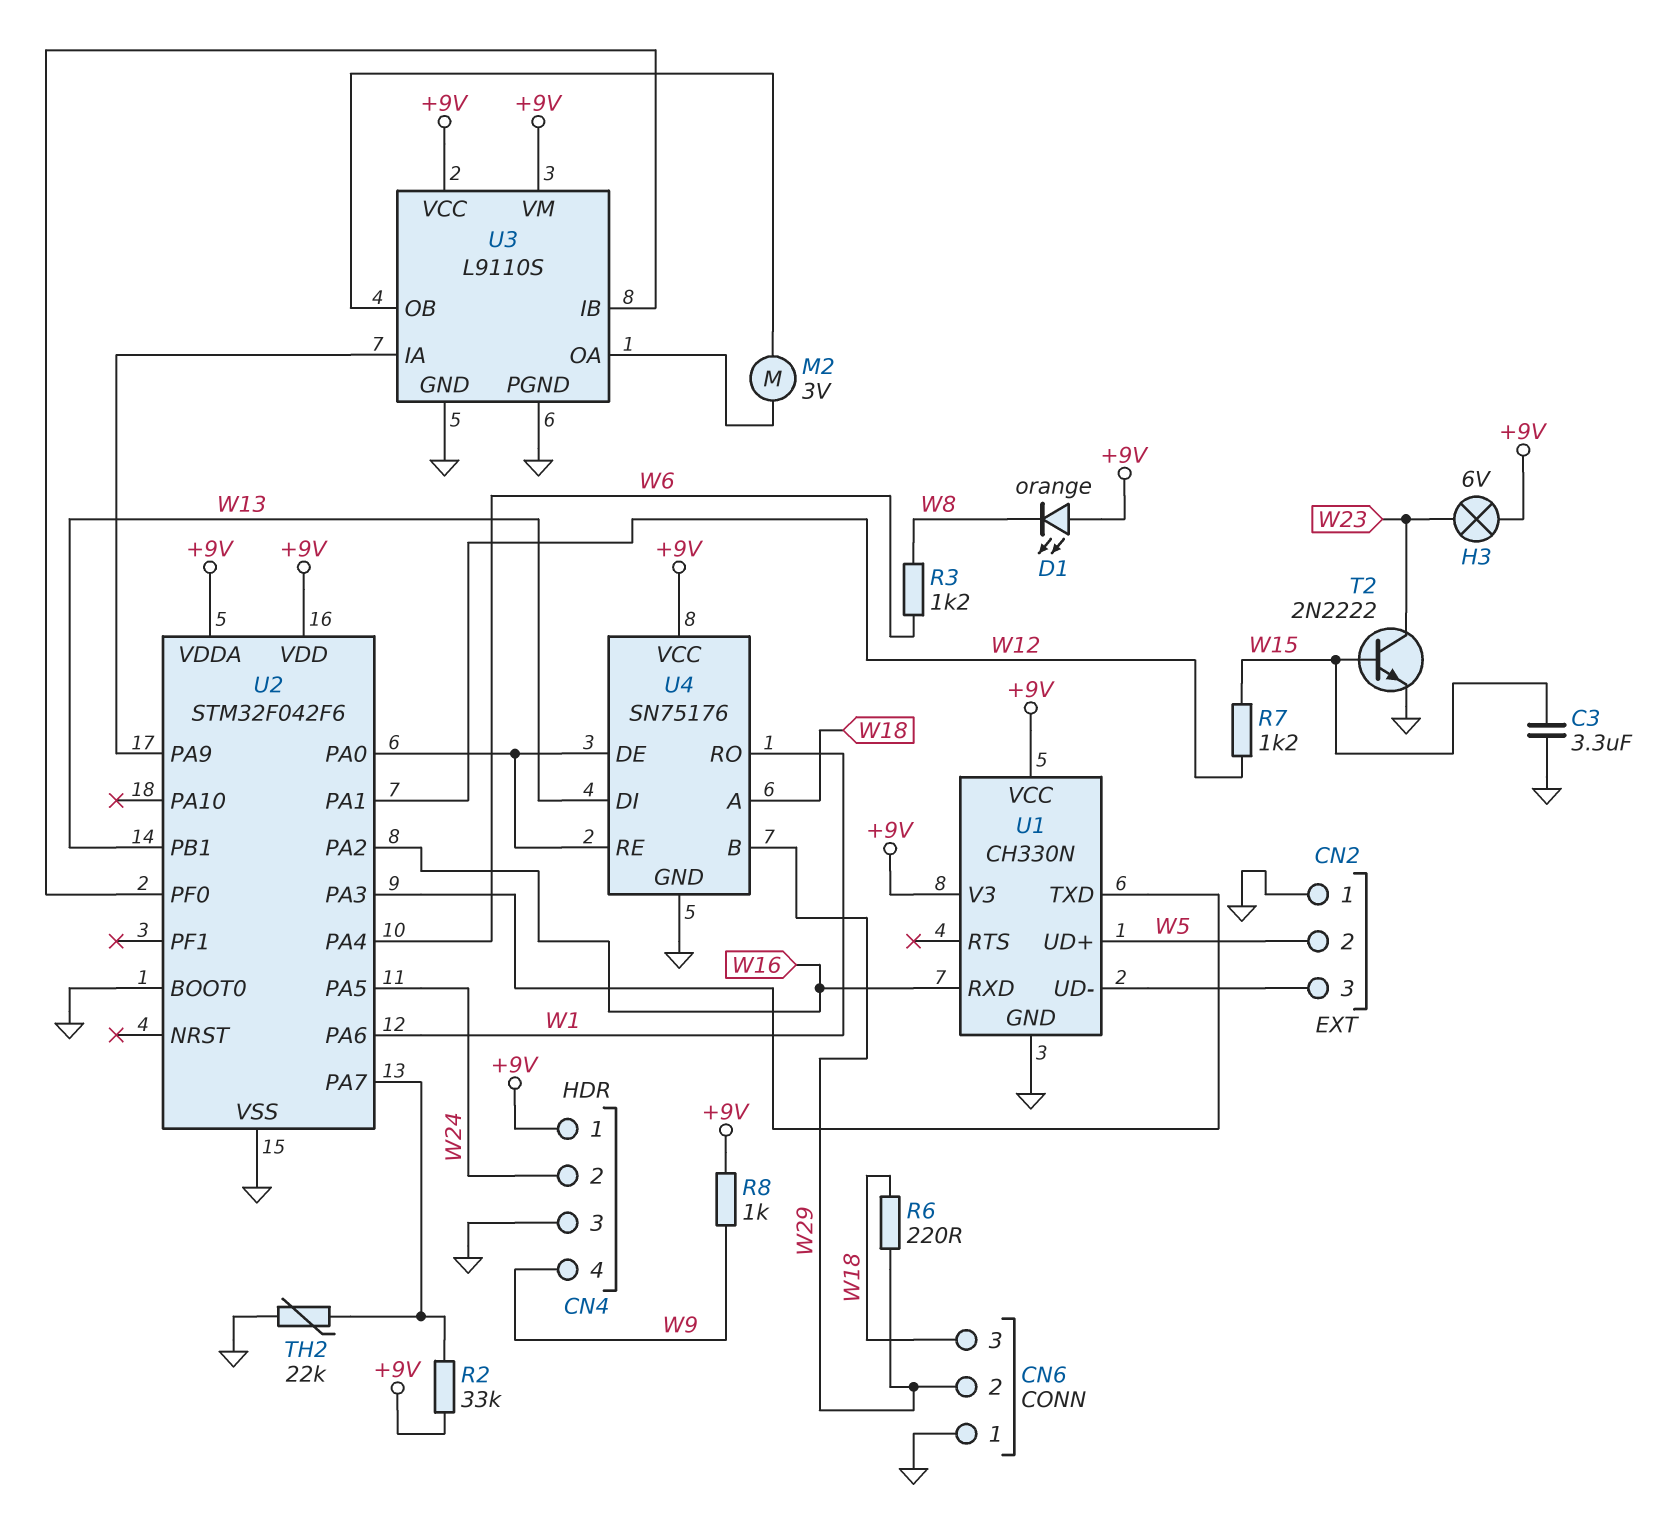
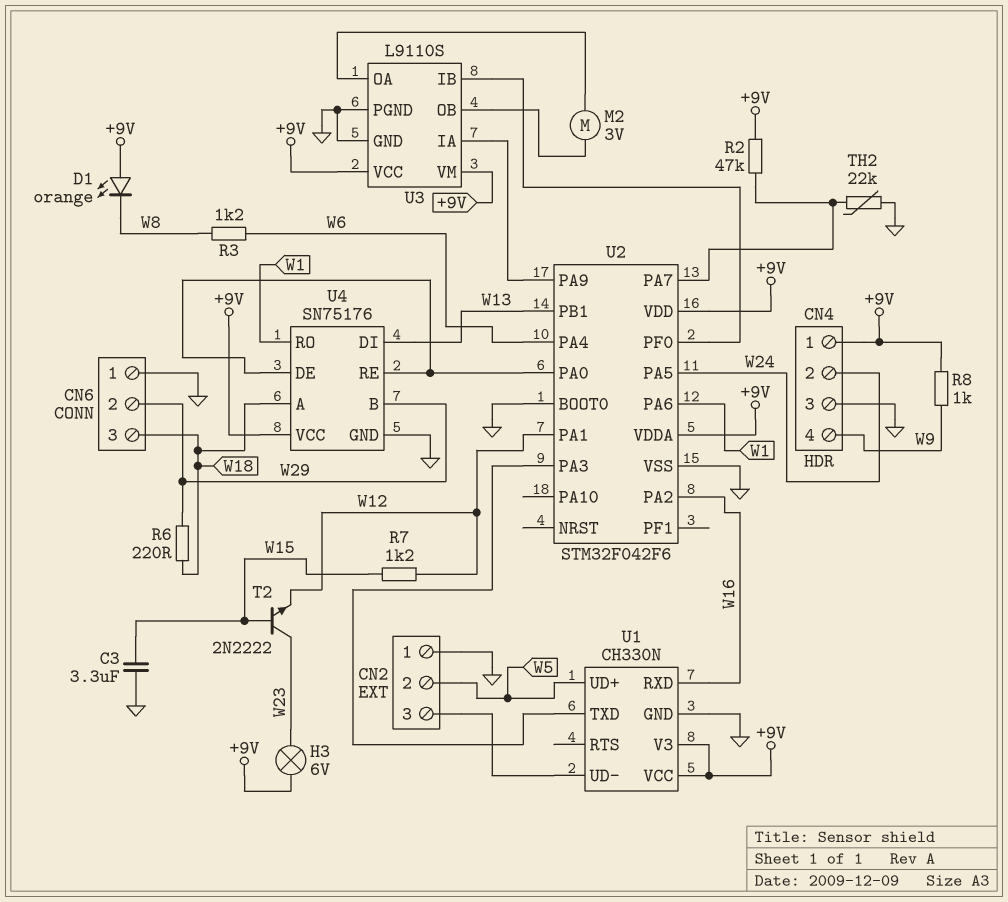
R2: 33k (+9V, U2/PA7) -> 47k (+9V, U2/PA7)
T2: NPN 2N2222 (B W15, C W23, E GND) -> NPN 2N2222 (B W15, C W23, E W12)

